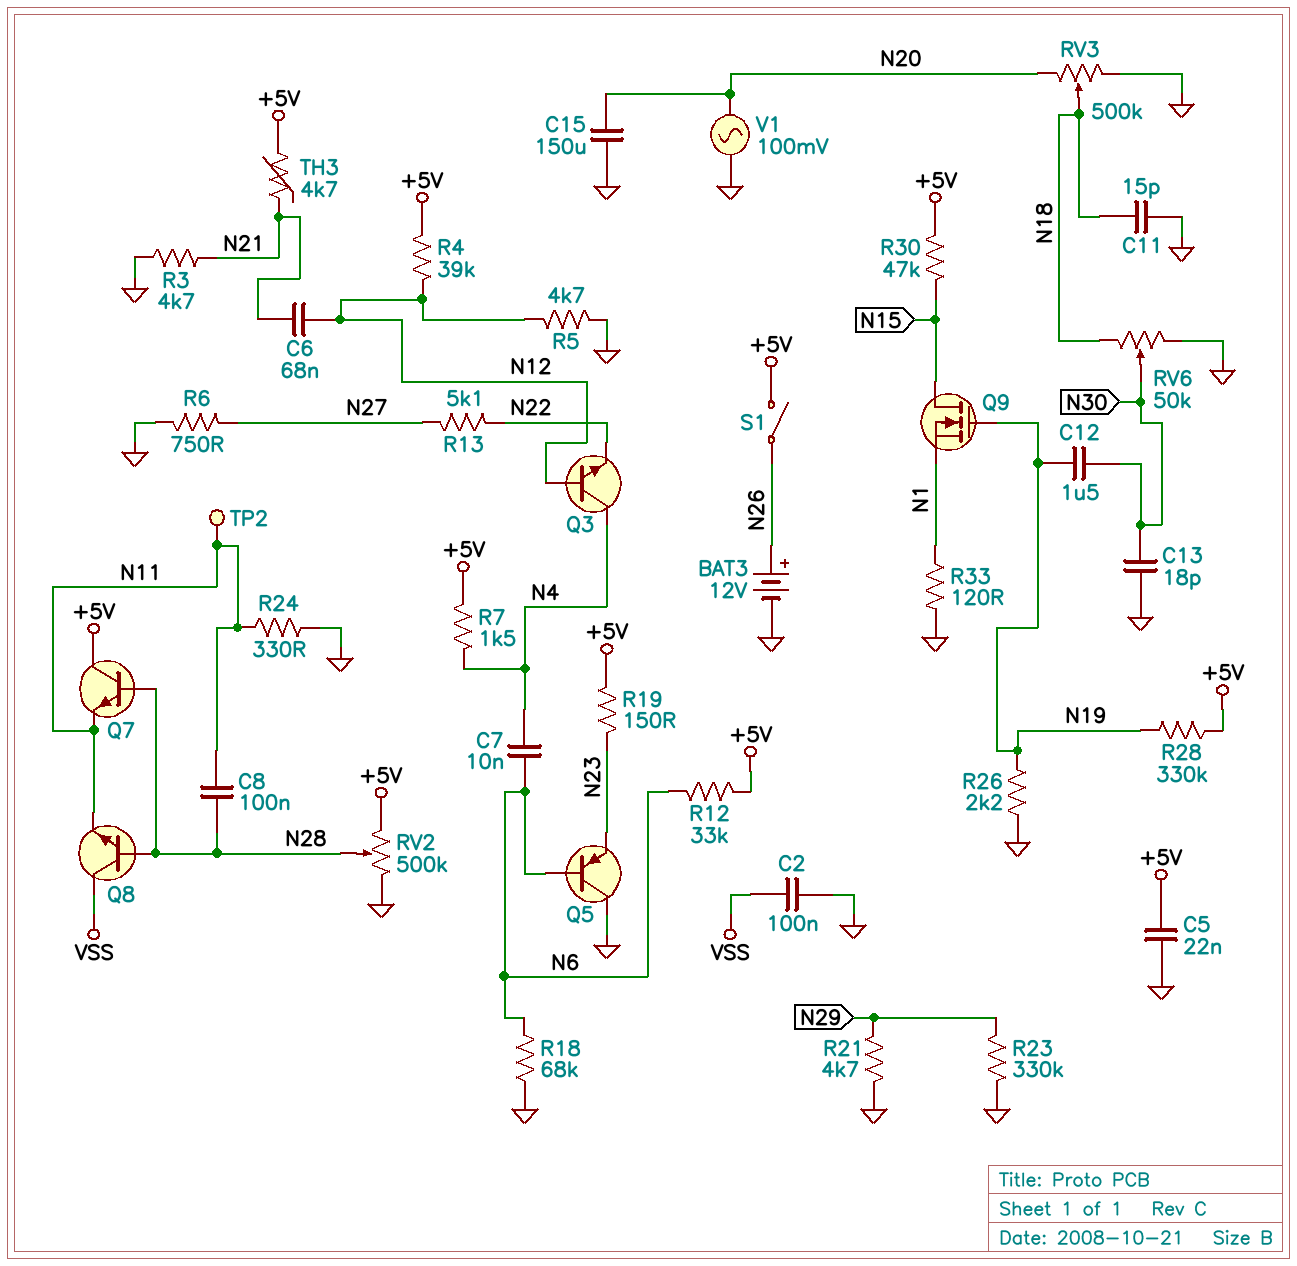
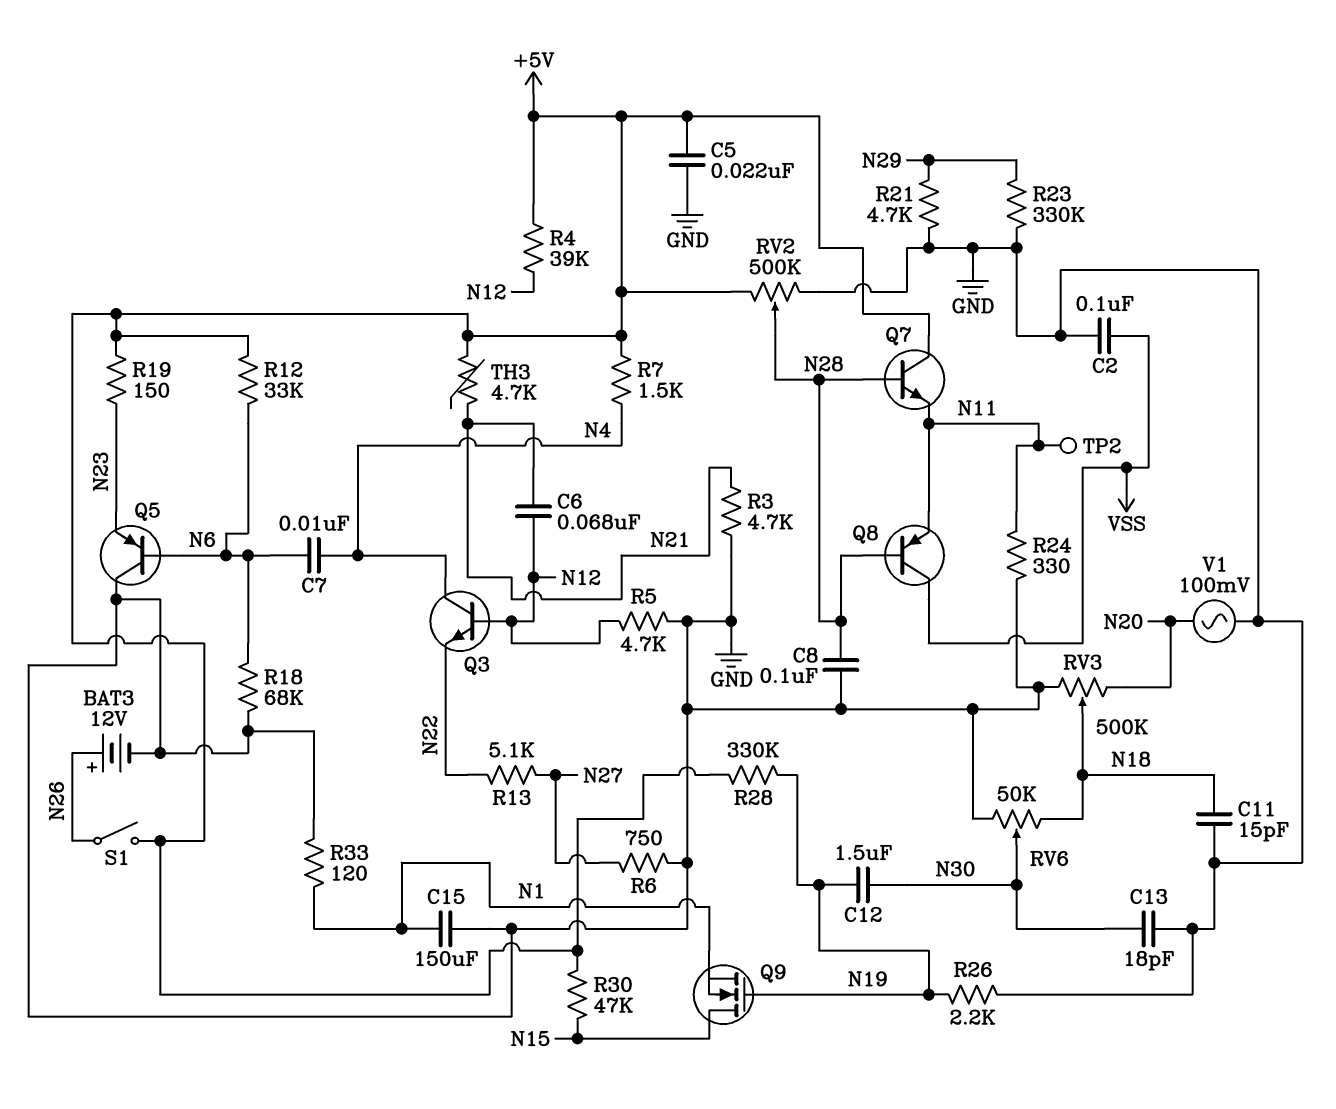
C8: 100nF (N11, N28) -> 100nF (GND, N28)
C15: 150uF (GND, N20) -> 150uF (GND, N1)
Q8: NPN (B N28, C VSS, E N11) -> PNP (B N28, C VSS, E N11)

